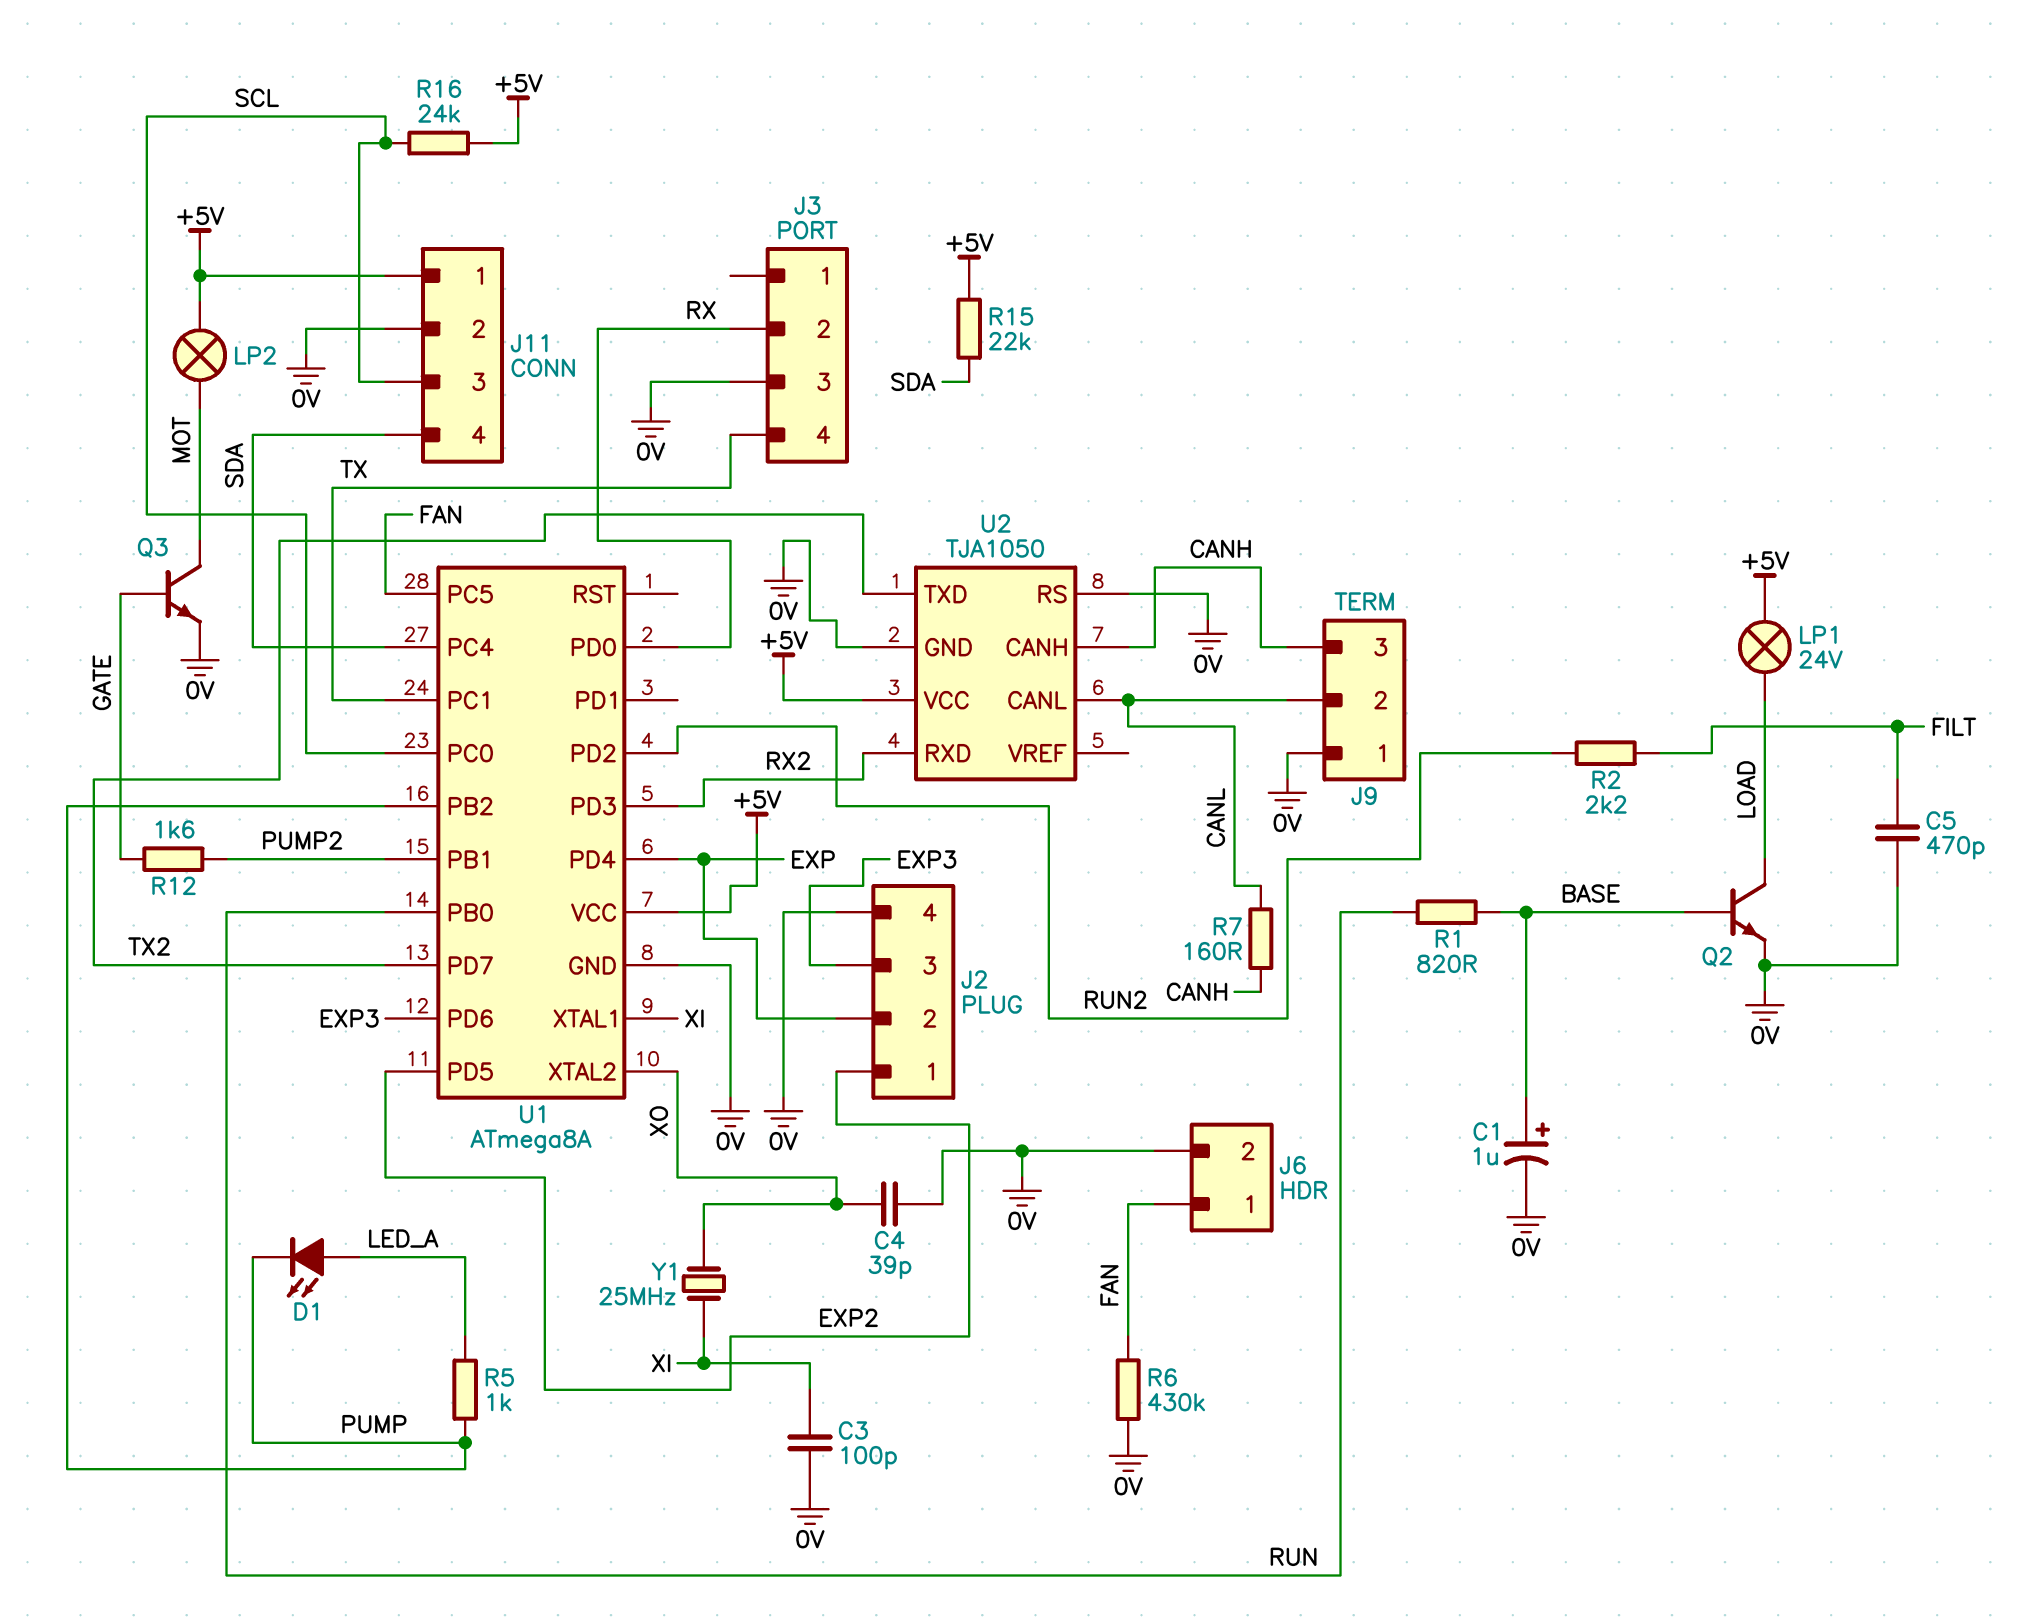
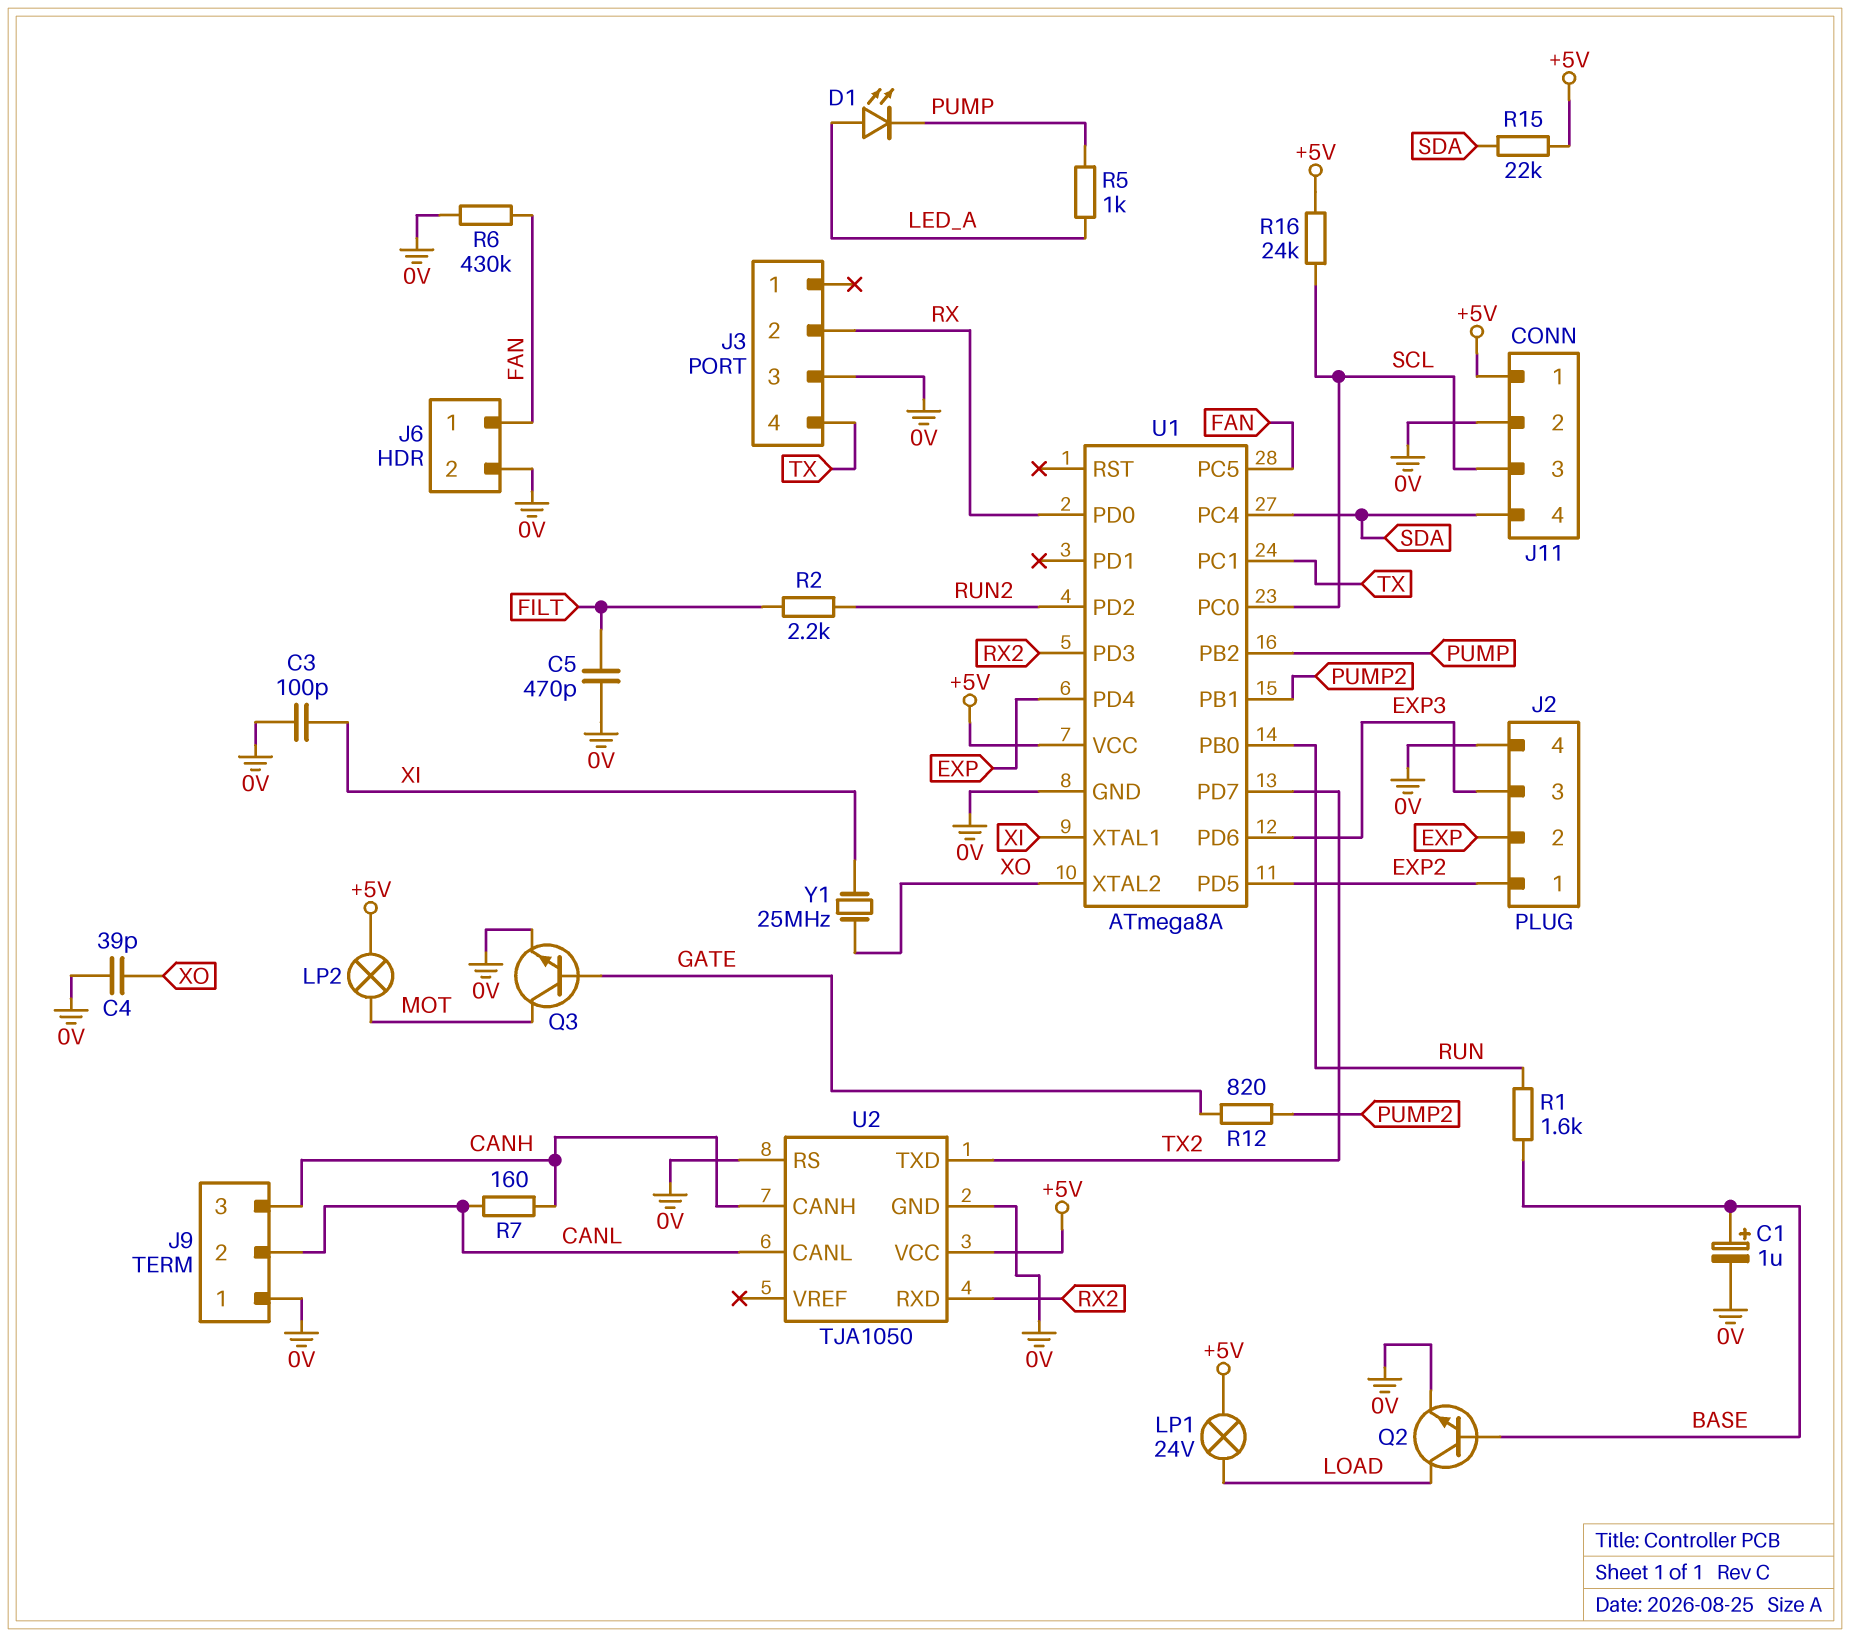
R1: 820 (BASE, RUN) -> 1.6k (BASE, RUN)
R12: 1.6k (GATE, PUMP2) -> 820 (GATE, PUMP2)

